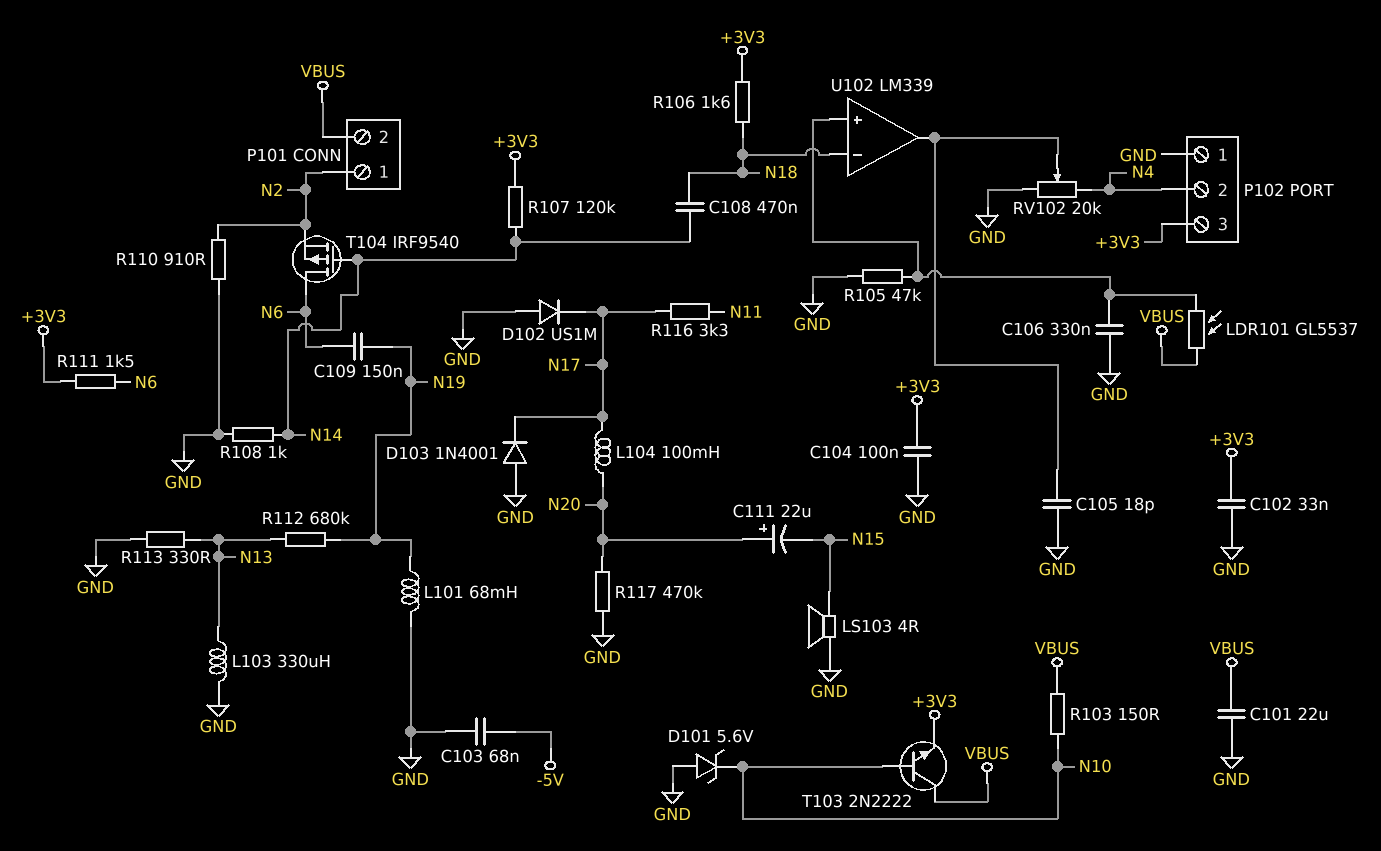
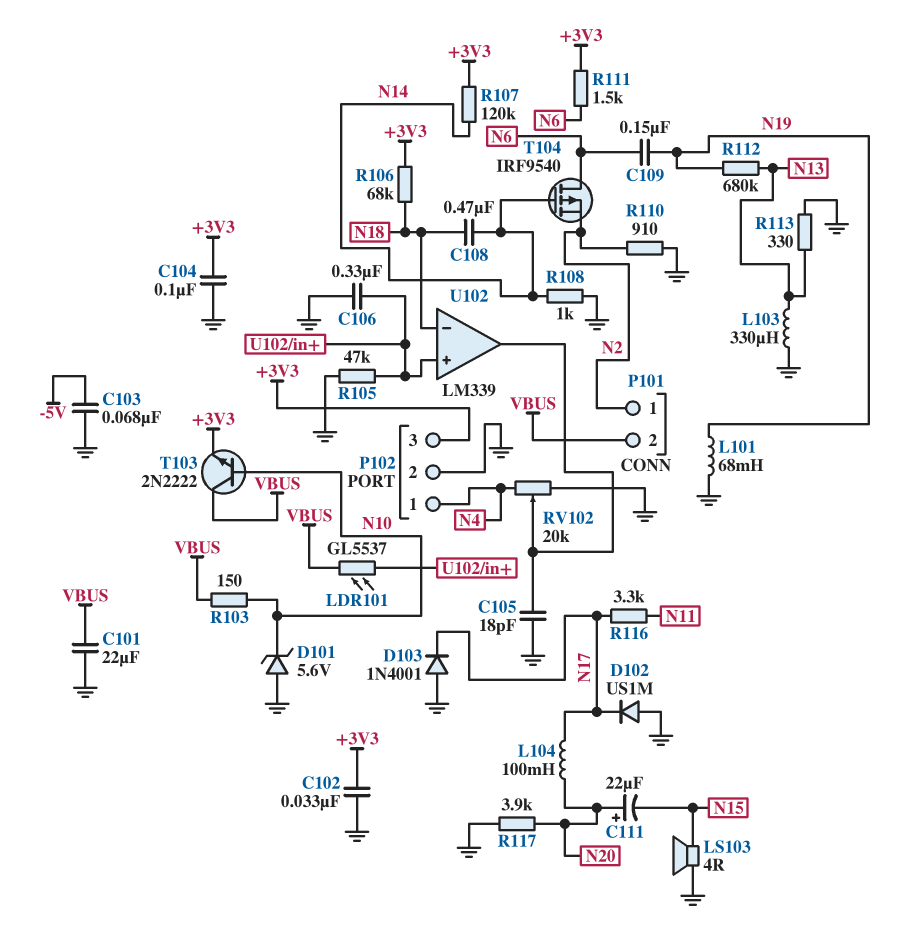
P102 pin 1: GND -> N4
P102 pin 2: N4 -> GND
R106: 1.6k (+3V3, N18) -> 68k (+3V3, N18)
R117: 470k (GND, N20) -> 3.9k (GND, N20)

